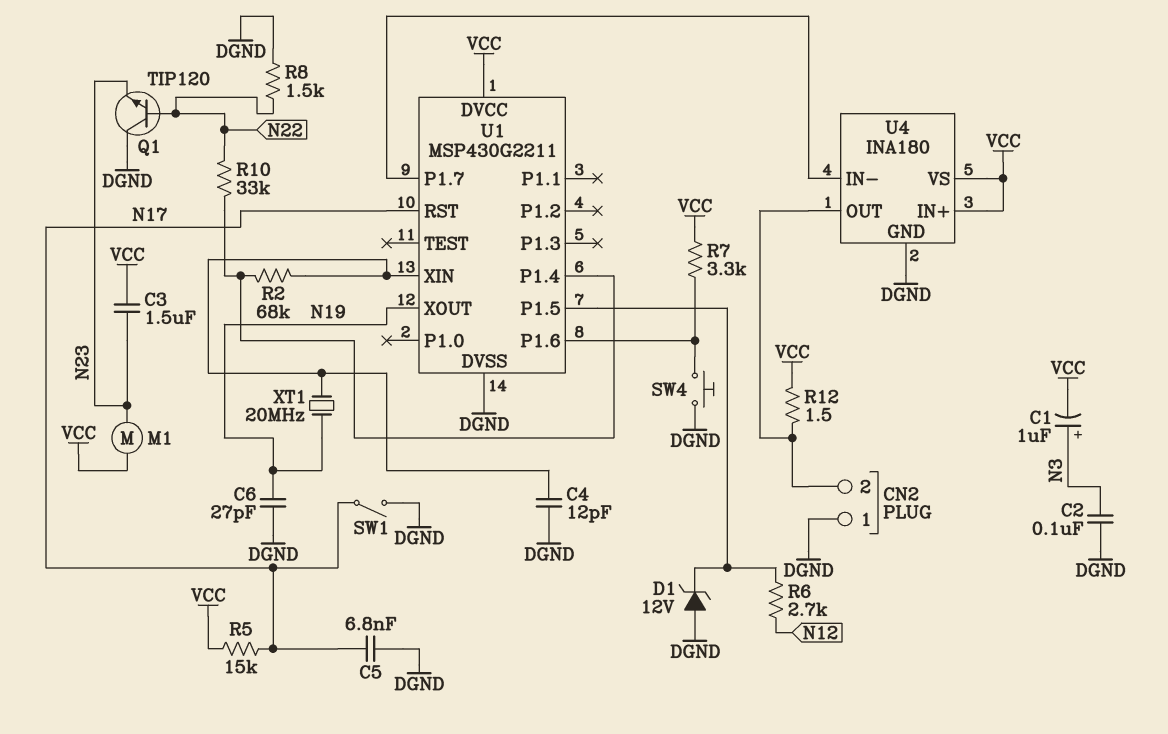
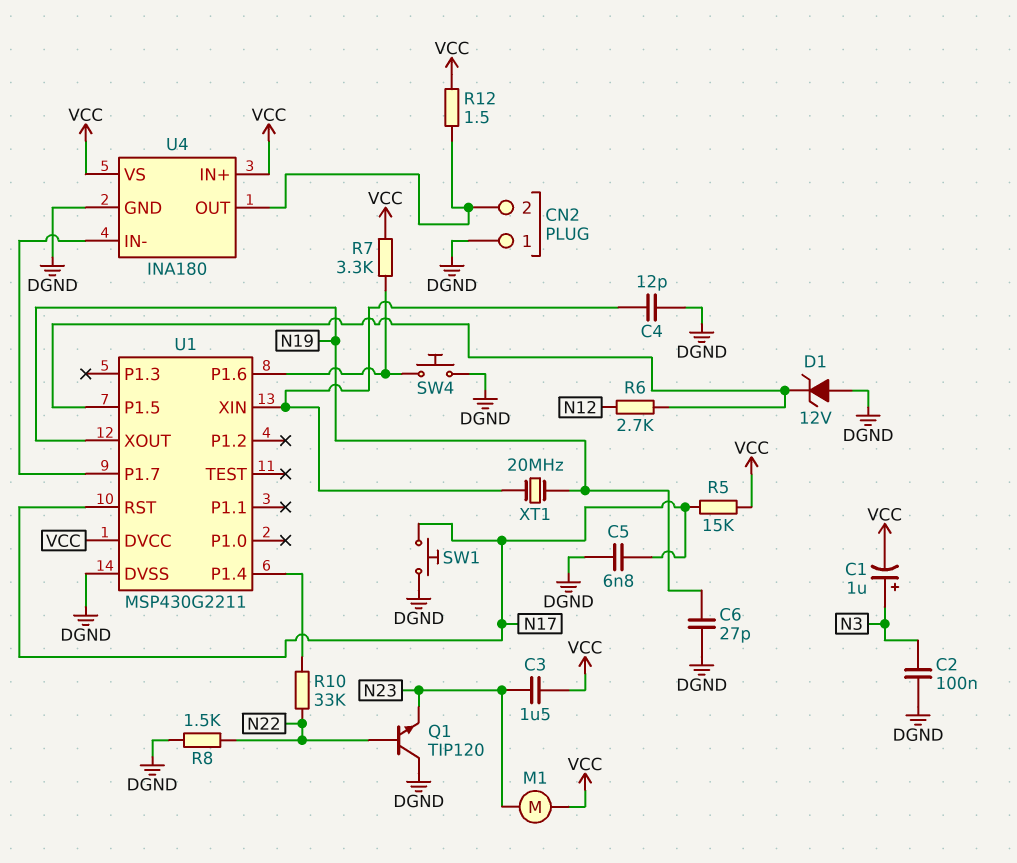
R2: 68k (U1/P1.4, U1/XIN) -> none
SW1: switch (DGND, N17) -> button (DGND, N17)

